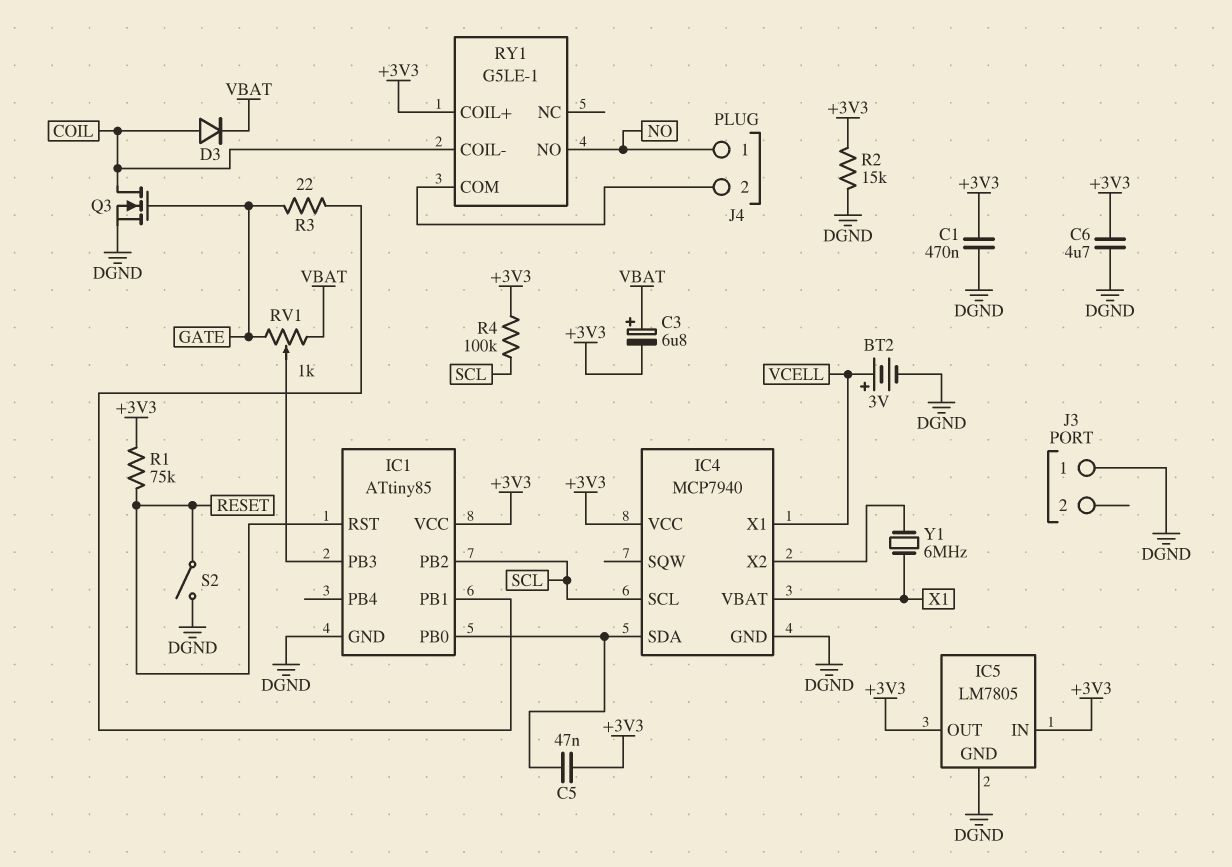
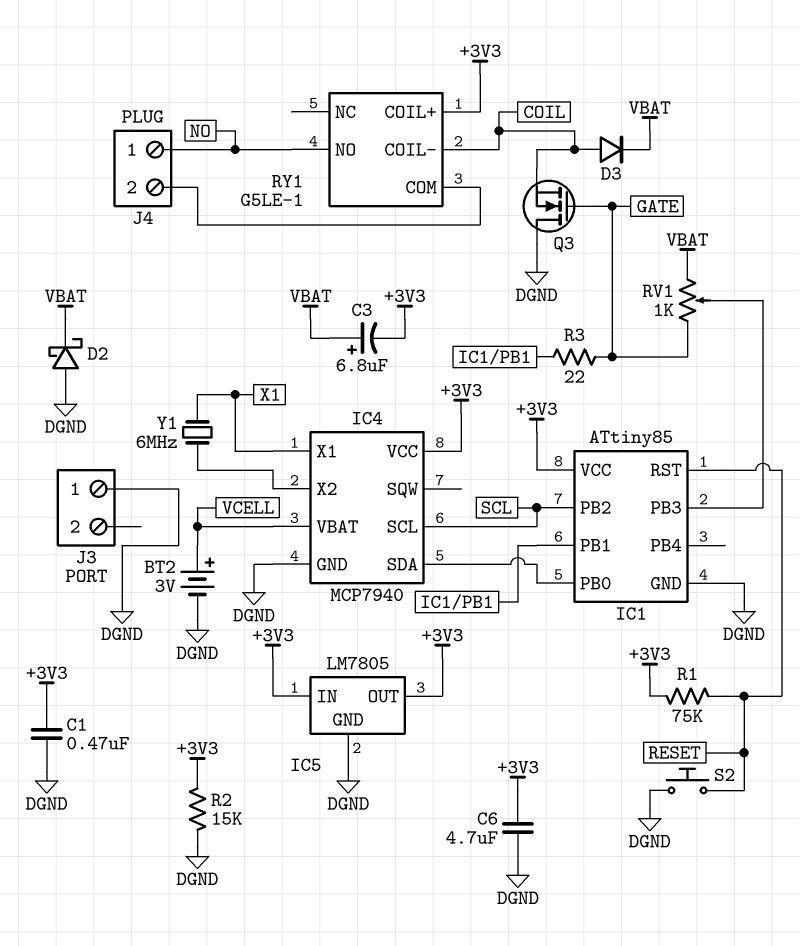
C5: 47nF (+3V3, IC1/PB0) -> none
D2: none -> schottky (A DGND, K VBAT)
IC4 pin VBAT: X1 -> VCELL
IC4 pin X1: VCELL -> X1
Q3: NMOS (G GATE, D COIL, S DGND) -> NMOS (G GATE, D DGND, S COIL)
R4: 100k (+3V3, SCL) -> none
S2: switch (DGND, RESET) -> button (DGND, RESET)

